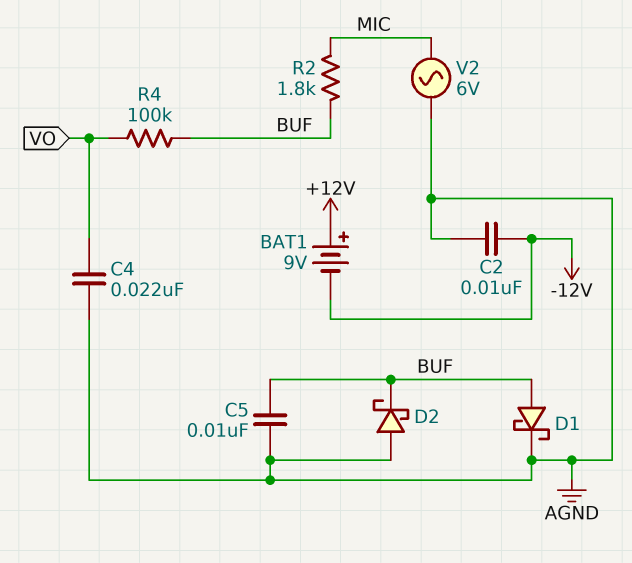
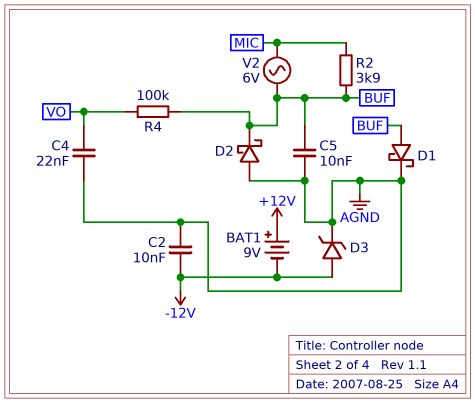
D3: none -> zener (A -12V, K AGND)
R2: 1.8k (BUF, MIC) -> 3.9k (BUF, MIC)
V2: AC 6V (AGND, MIC) -> AC 6V (BUF, MIC)

